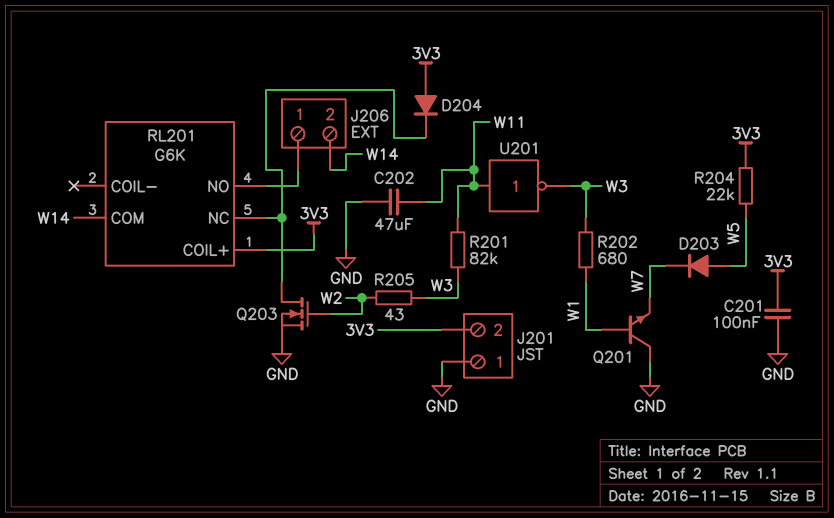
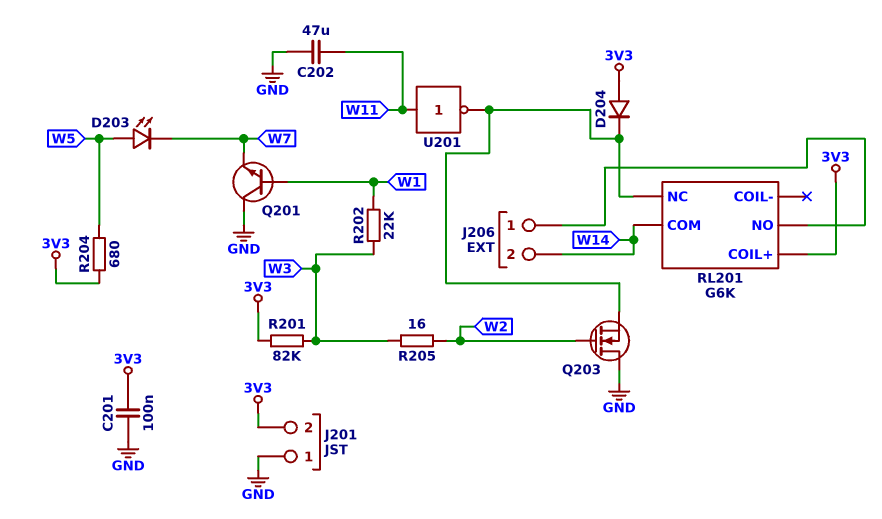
D203: diode (A W5, K W7) -> LED (A W5, K W7)
Q203: NMOS (G W2, D RL201/NC, S GND) -> NMOS (G W2, D GND, S RL201/NC)
R201: 82k (W3, W11) -> 82k (3V3, W3)
R202: 680 (W1, W3) -> 22k (W1, W3)
R204: 22k (3V3, W5) -> 680 (3V3, W5)
R205: 43 (W2, W3) -> 16 (W2, W3)
U201: NOT (in W11, out W3) -> NOT (in W11, out RL201/NC)

